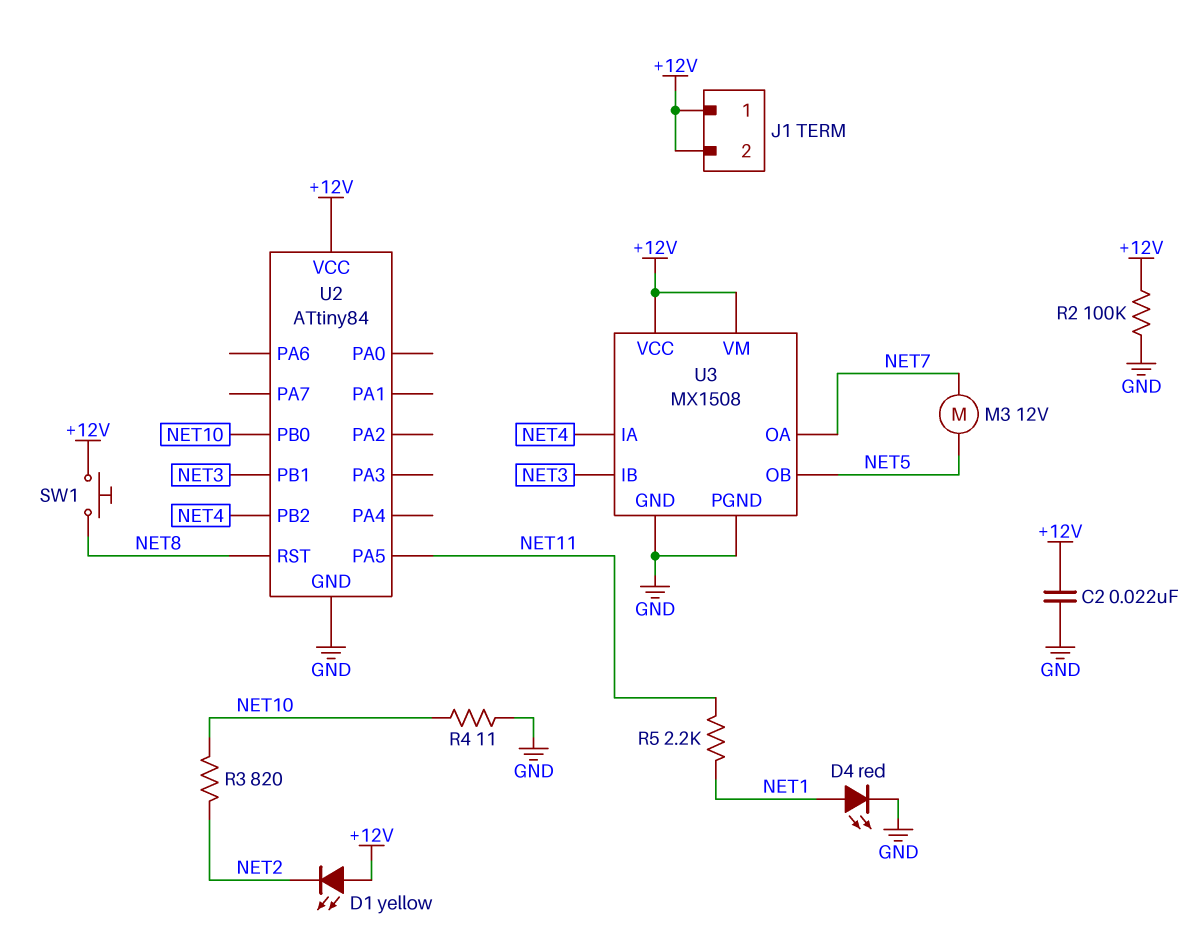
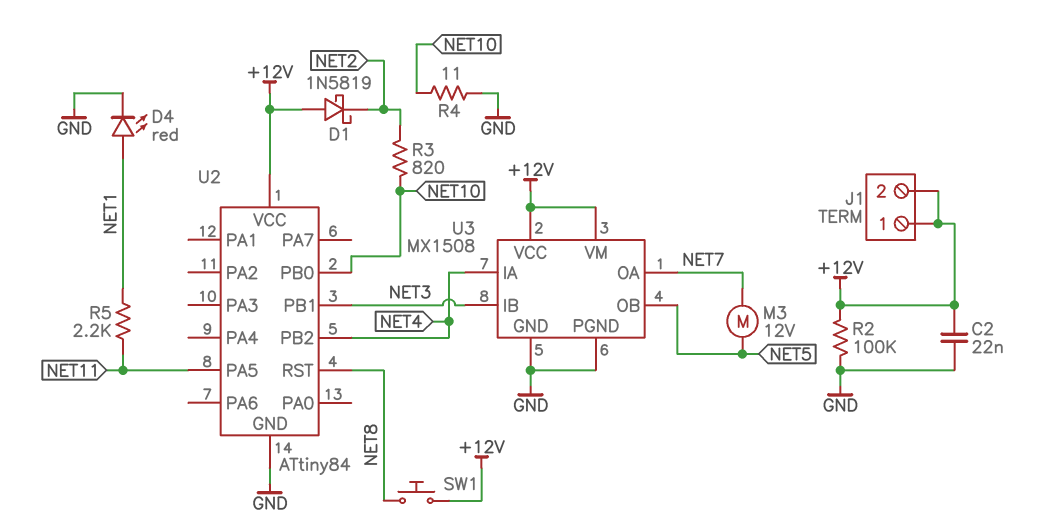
D1: LED yellow (A +12V, K NET2) -> schottky 1N5819 (A +12V, K NET2)

